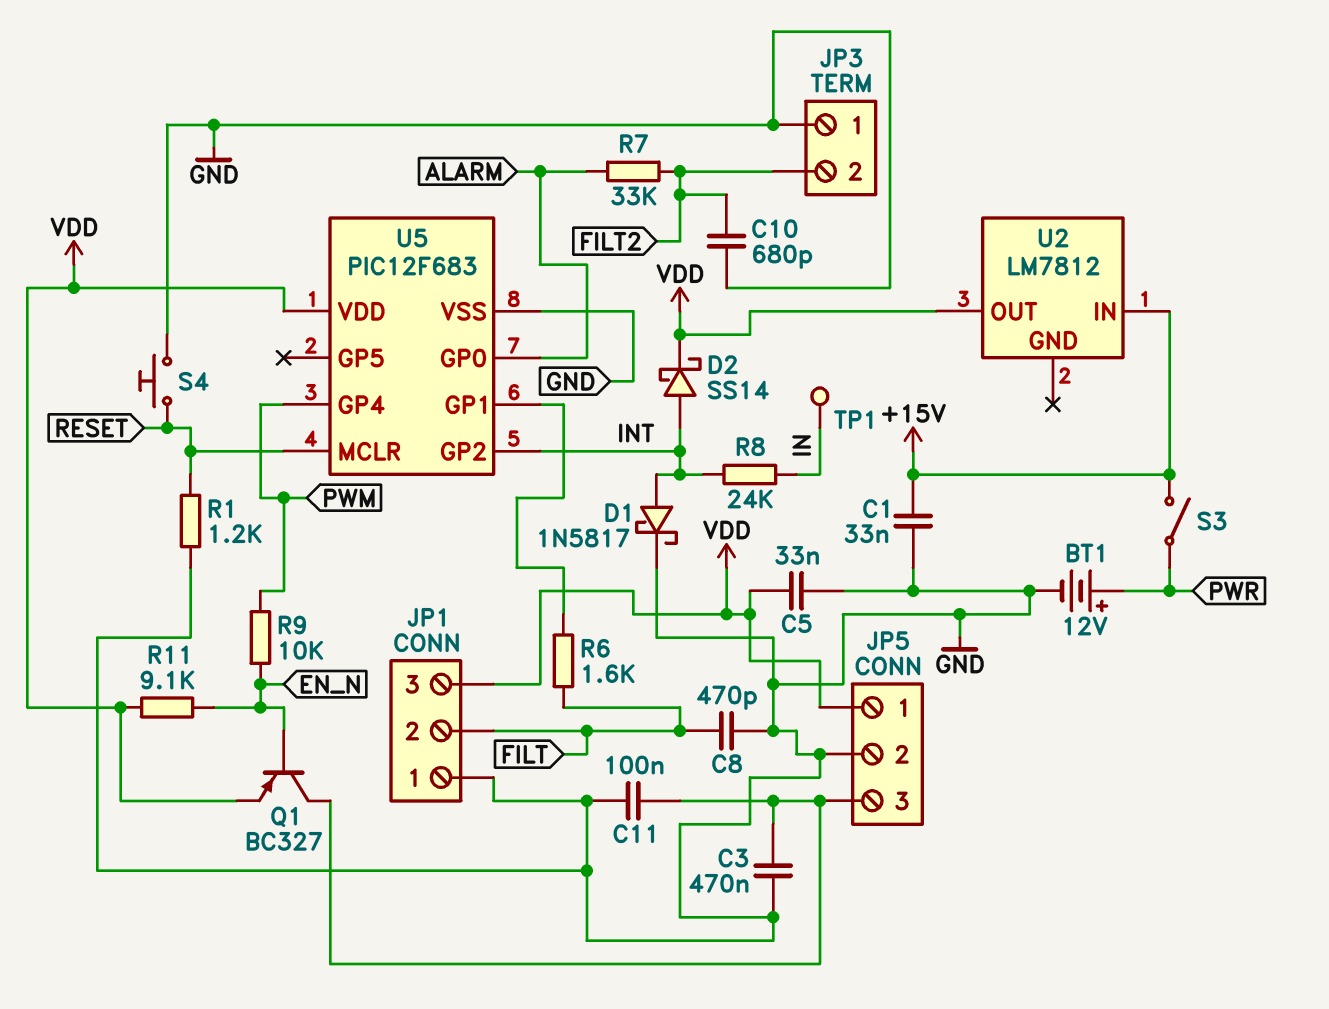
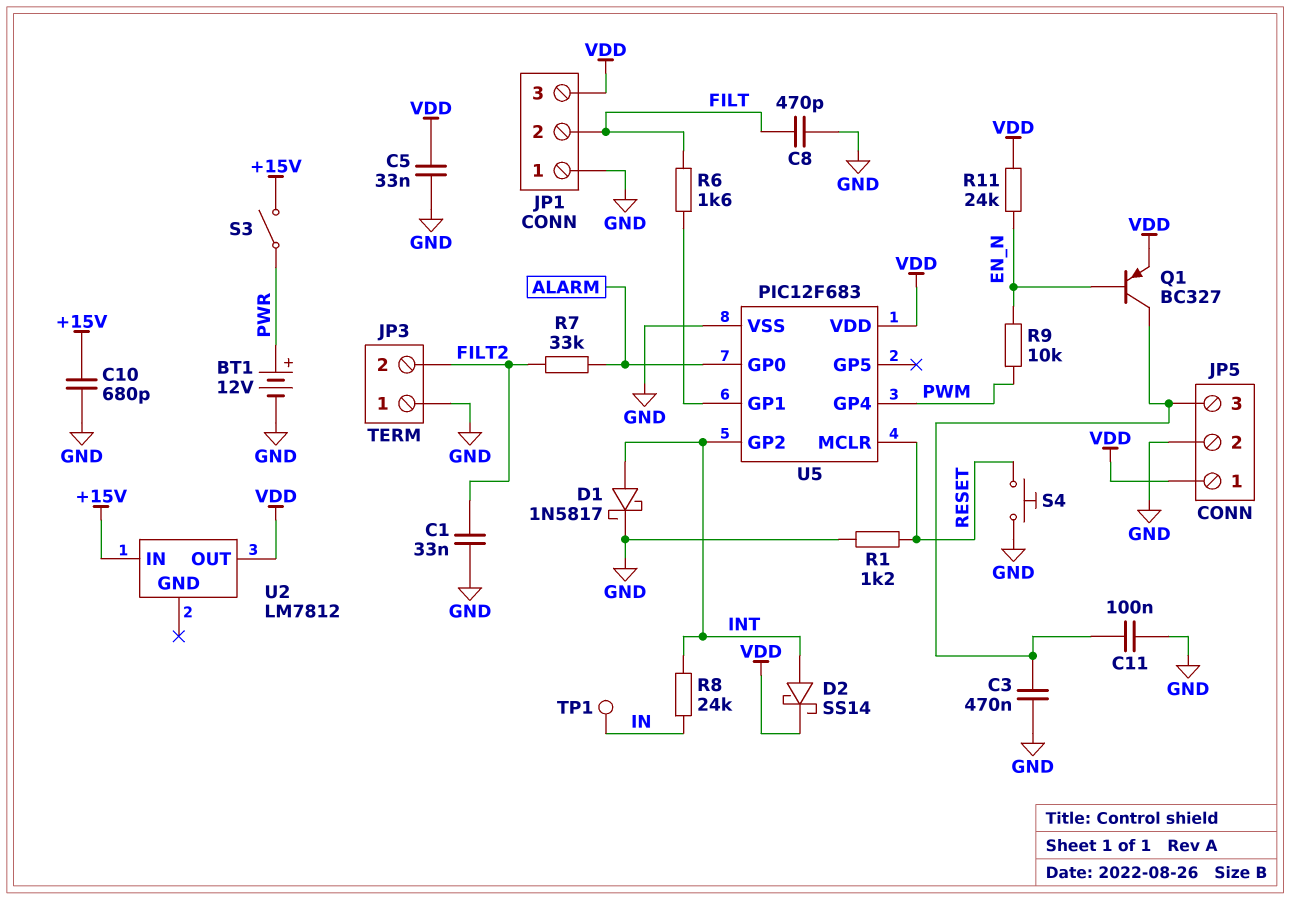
C1: 33nF (+15V, GND) -> 33nF (FILT2, GND)
C10: 680pF (FILT2, GND) -> 680pF (+15V, GND)
R11: 9.1k (EN_N, VDD) -> 24k (EN_N, VDD)

